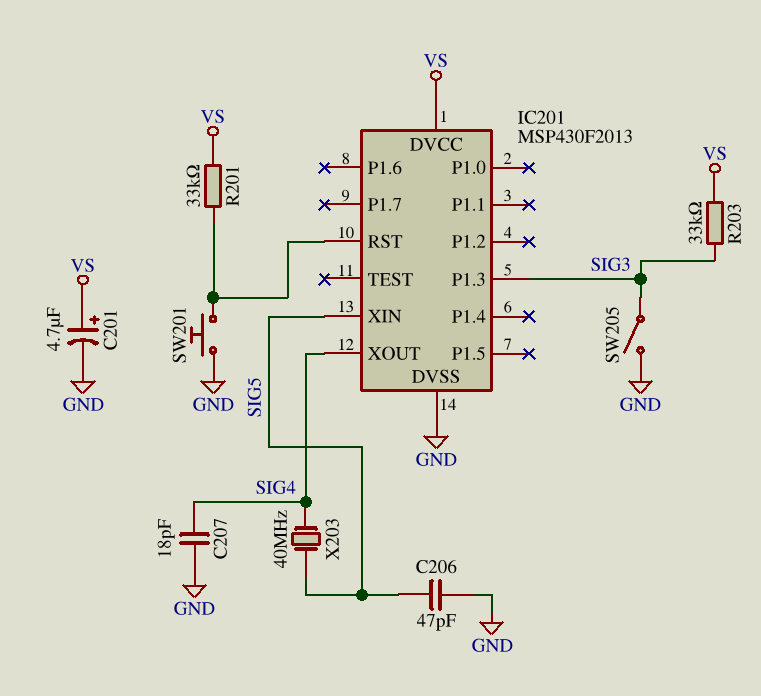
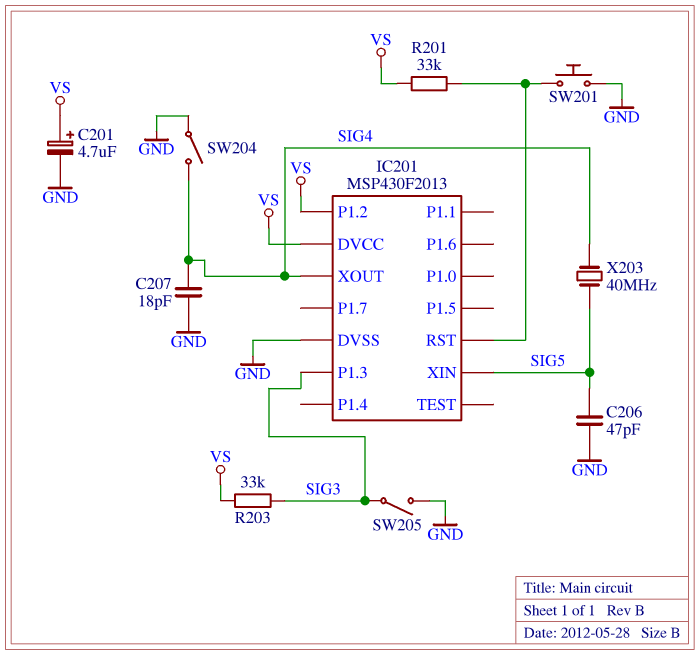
IC201 pin P1.2: none -> VS
SW204: none -> switch (GND, SIG4)

